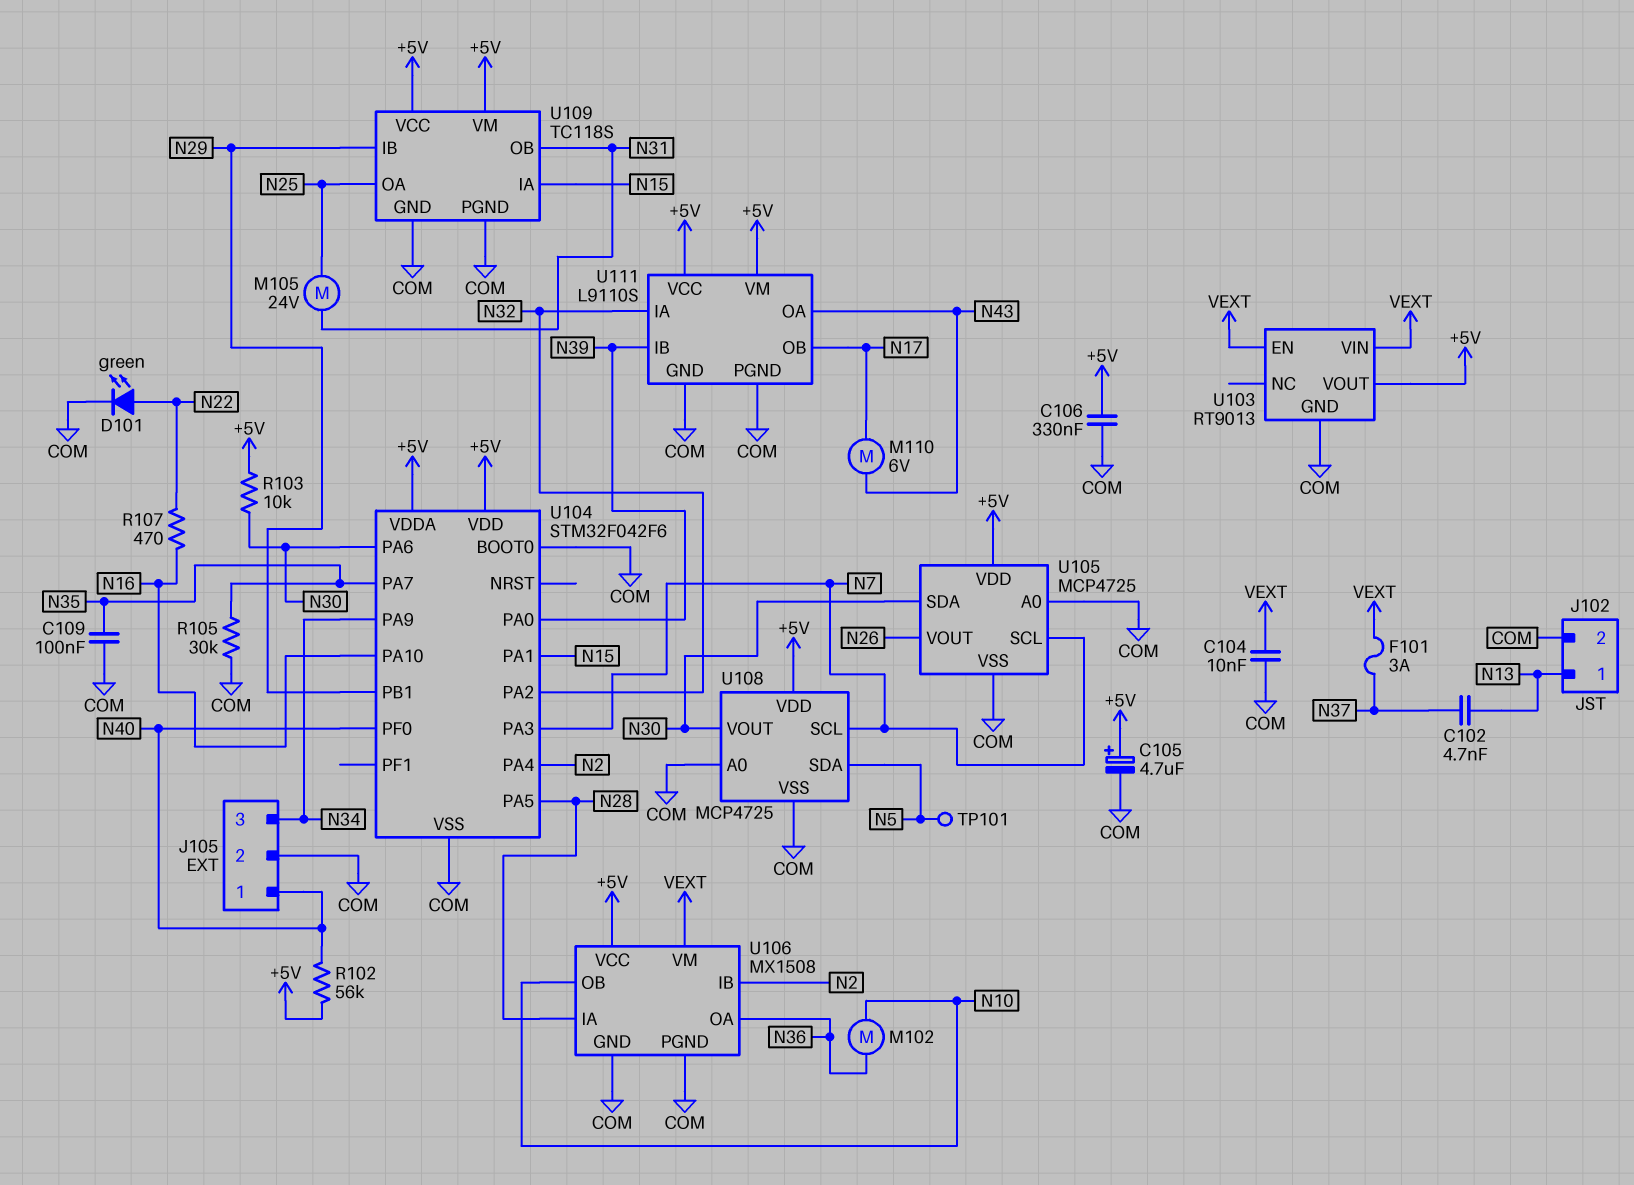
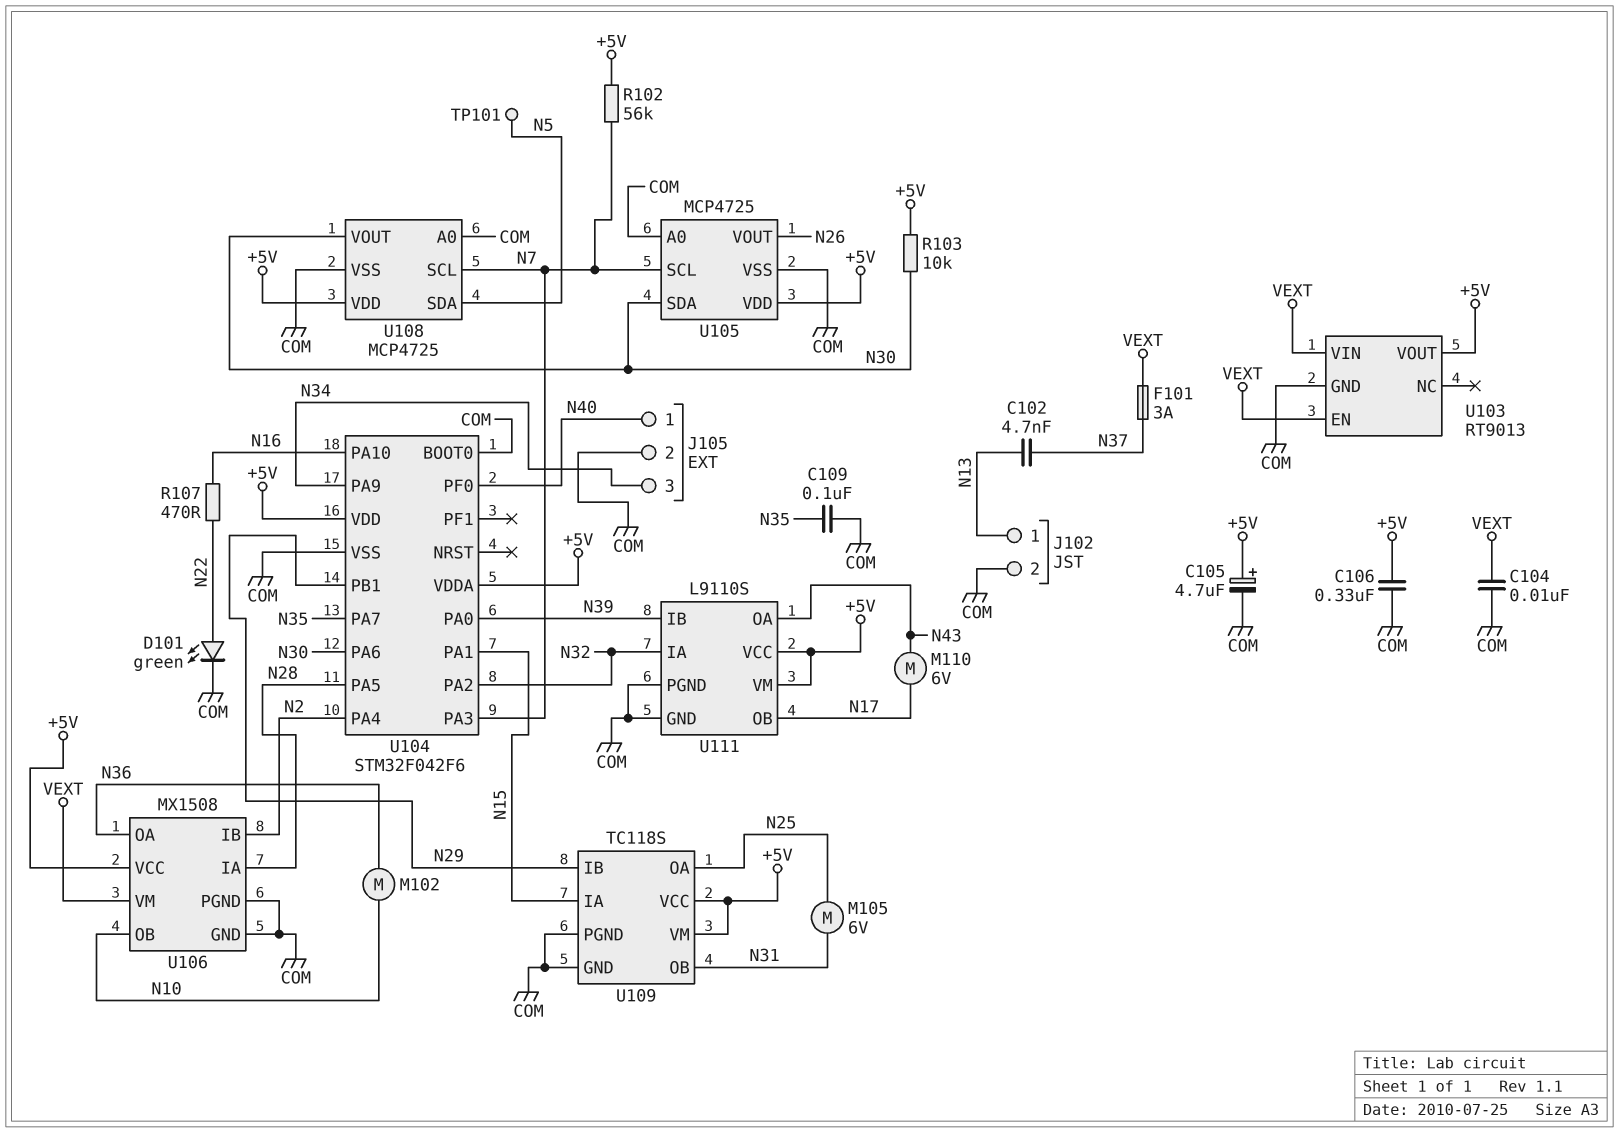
M105: motor 24V (N25, N31) -> motor 6V (N25, N31)
R102: 56k (+5V, N40) -> 56k (+5V, N7)
R105: 30k (COM, N35) -> none

